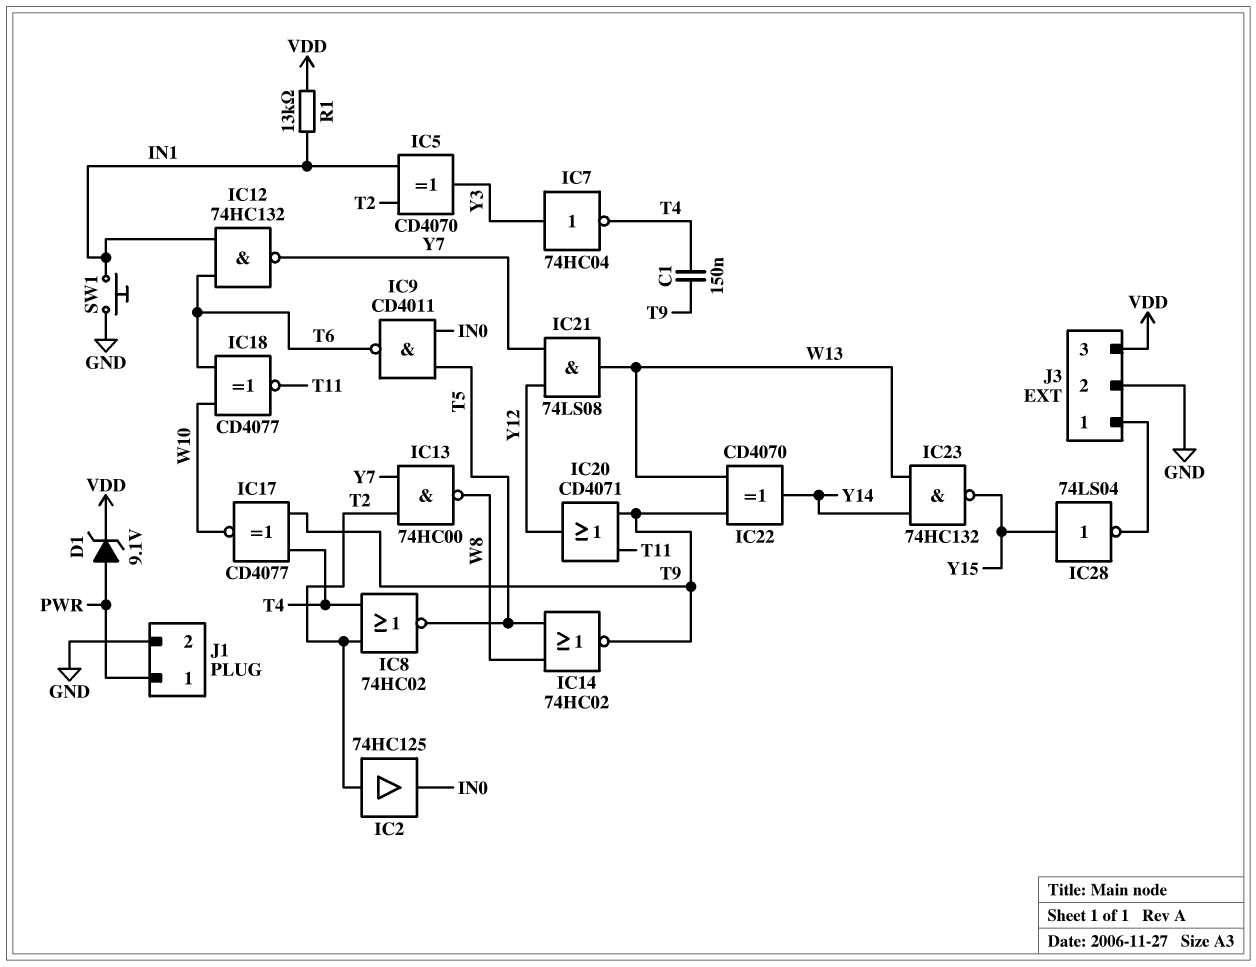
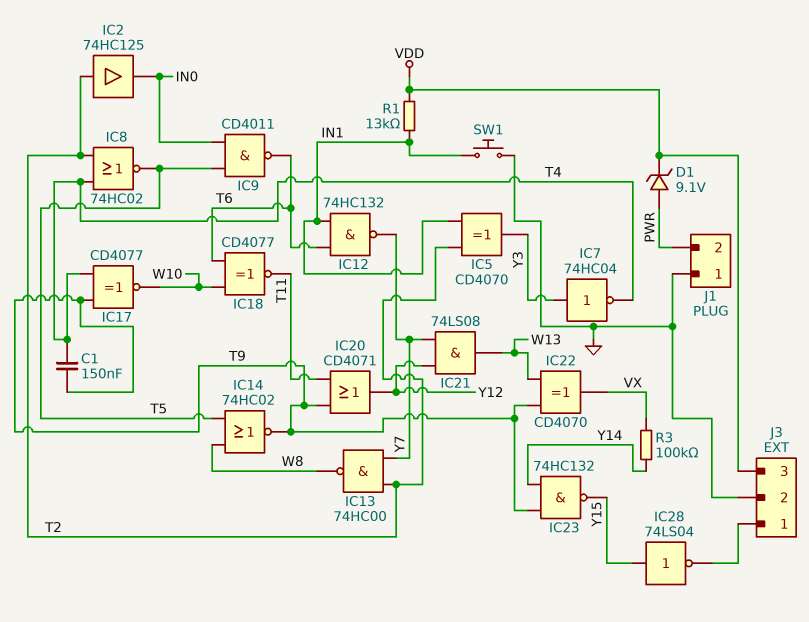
IC22: XOR CD4070 (in T9, in W13, out Y14) -> XOR CD4070 (in T9, in W13, out VX)
IC23: NAND 74HC132 (in W13, in Y14, out Y15) -> NAND 74HC132 (in T9, in Y14, out Y15)
J1 pin 1: PWR -> GND
J1 pin 2: GND -> PWR
R3: none -> 100k (VX, Y14)

